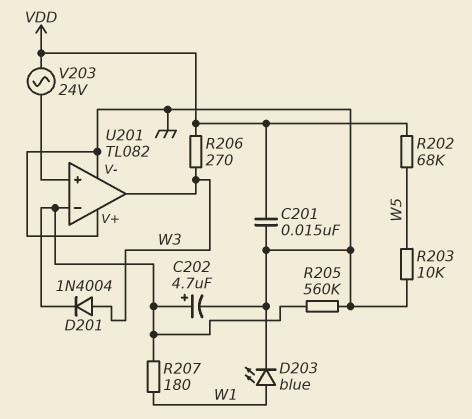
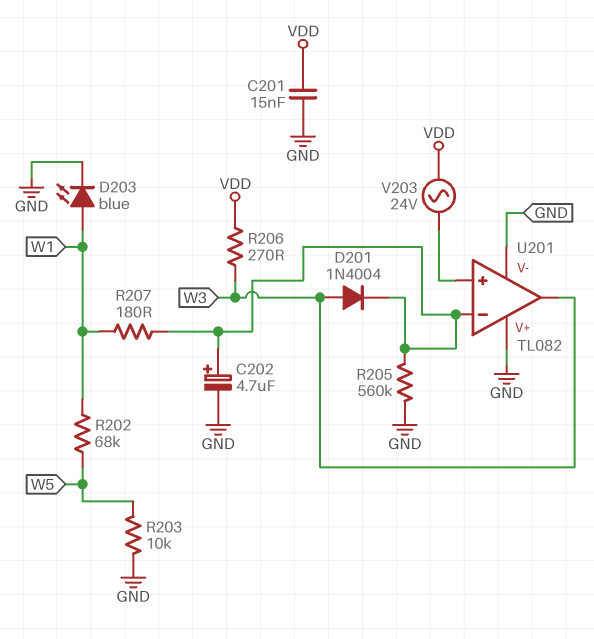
R202: 68k (VDD, W5) -> 68k (W1, W5)

